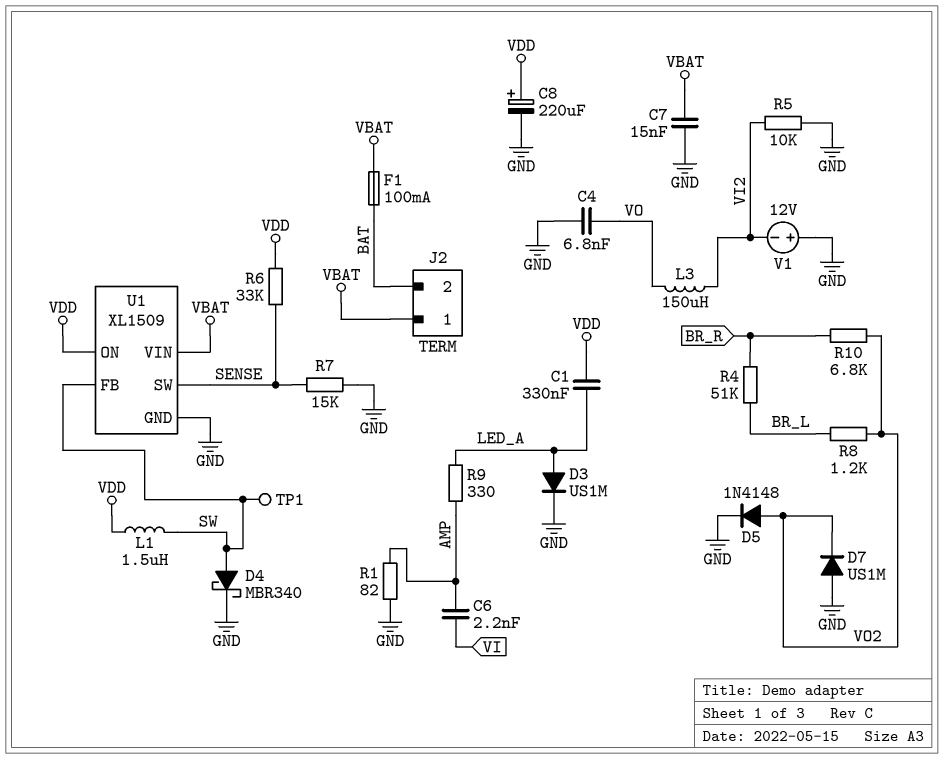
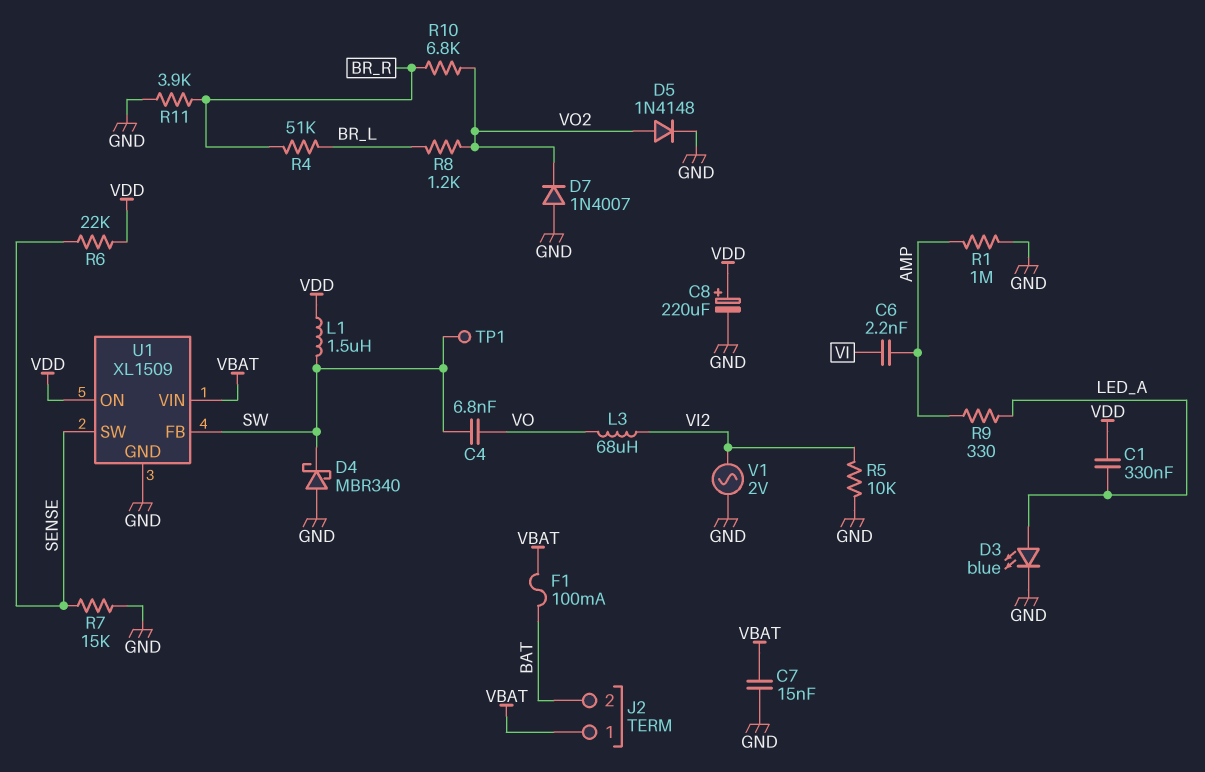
C4: 6.8nF (GND, VO) -> 6.8nF (SW, VO)
D3: diode US1M (A LED_A, K GND) -> LED blue (A LED_A, K GND)
D4: schottky MBR340 (A SW, K GND) -> schottky MBR340 (A GND, K SW)
D7: diode US1M (A GND, K VO2) -> diode 1N4007 (A GND, K VO2)
L3: 150uH (VI2, VO) -> 68uH (VI2, VO)
R1: 82 (AMP, GND) -> 1M (AMP, GND)
R6: 33k (SENSE, VDD) -> 22k (SENSE, VDD)
R11: none -> 3.9k (BR_R, GND)
V1: 12V (plus GND, minus VI2) -> AC 2V (GND, VI2)

